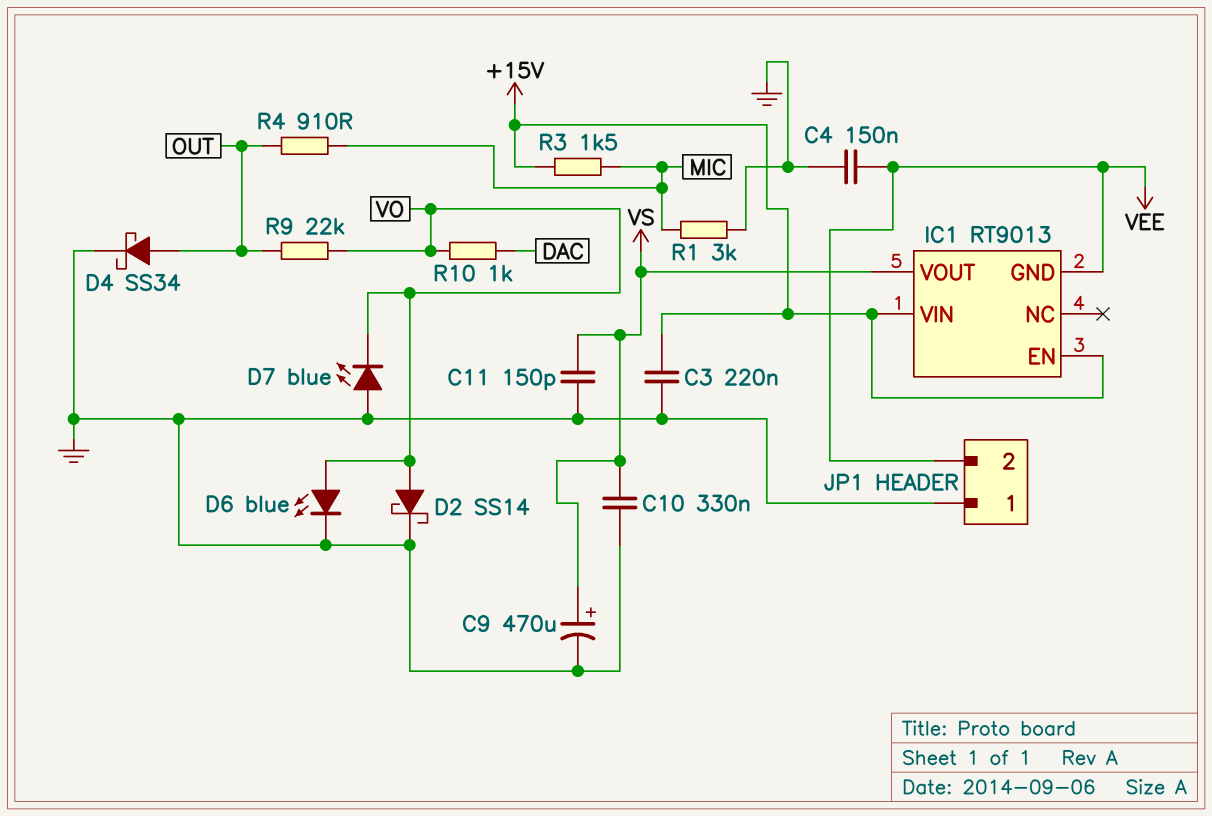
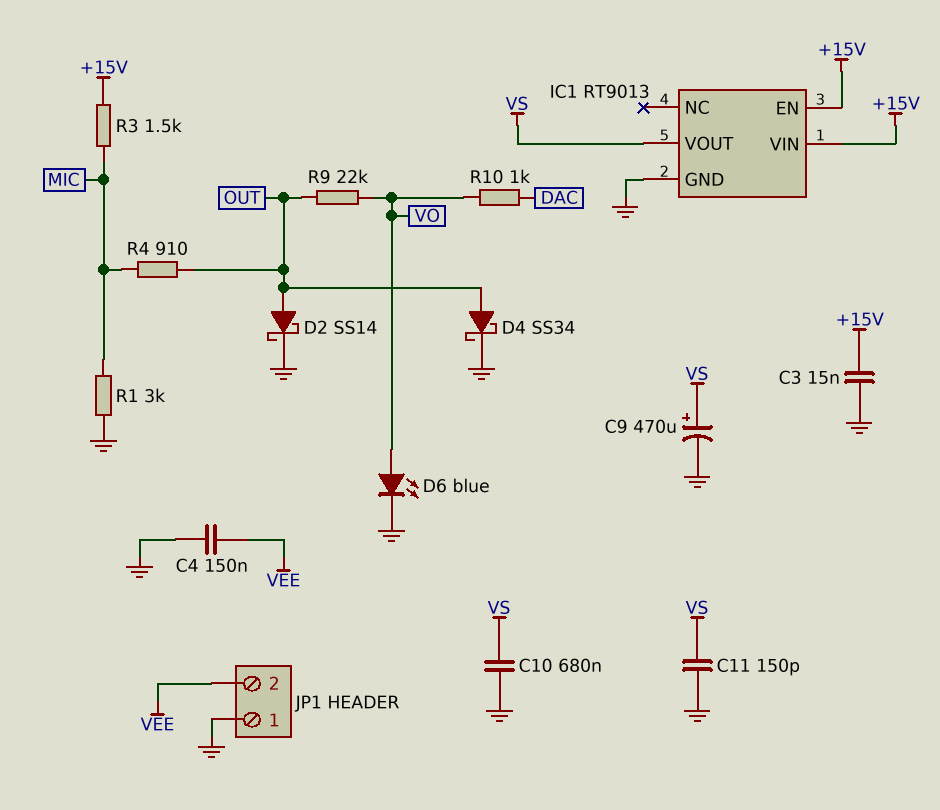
C3: 220nF (+15V, GND) -> 15nF (+15V, GND)
C10: 330nF (GND, VS) -> 680nF (GND, VS)
D2: schottky SS14 (A VO, K GND) -> schottky SS14 (A OUT, K GND)
D7: LED blue (A GND, K VO) -> none
IC1 pin GND: VEE -> GND

